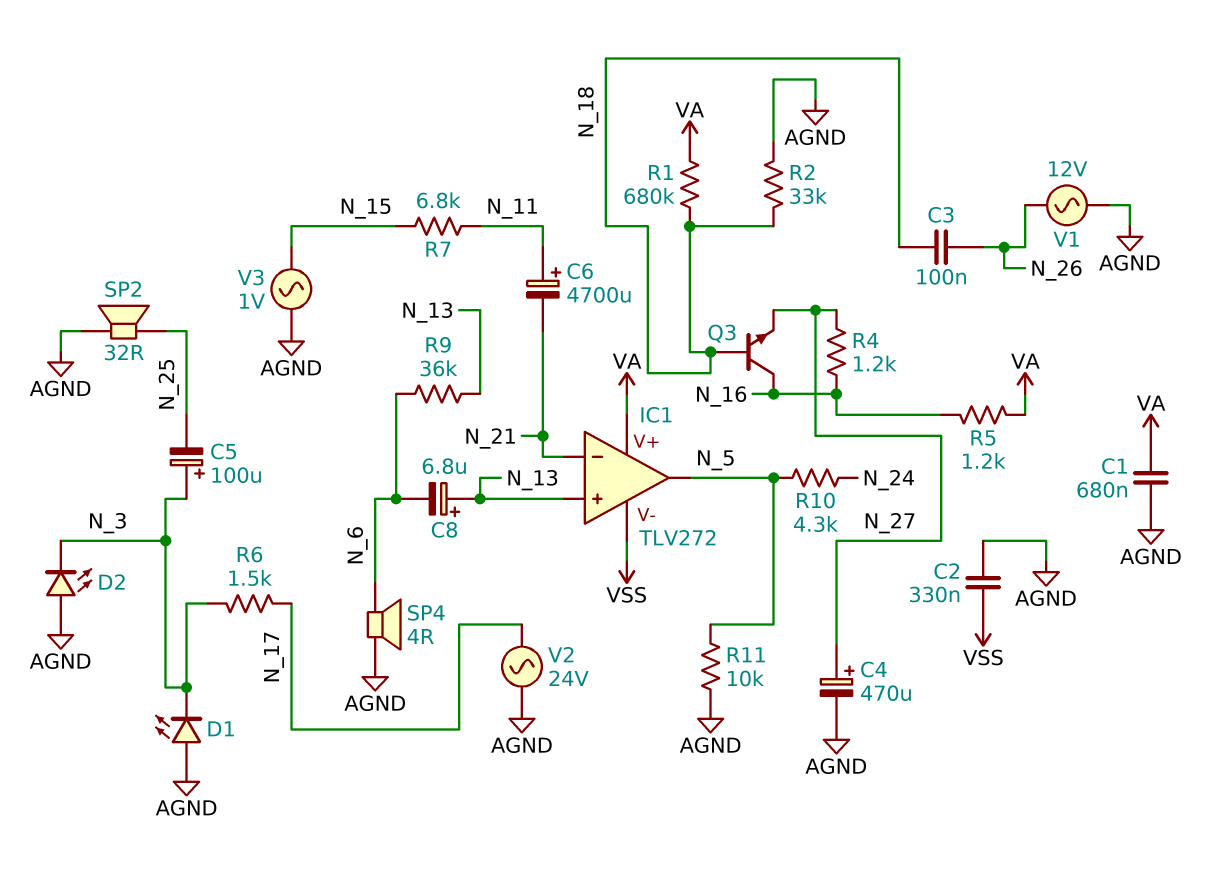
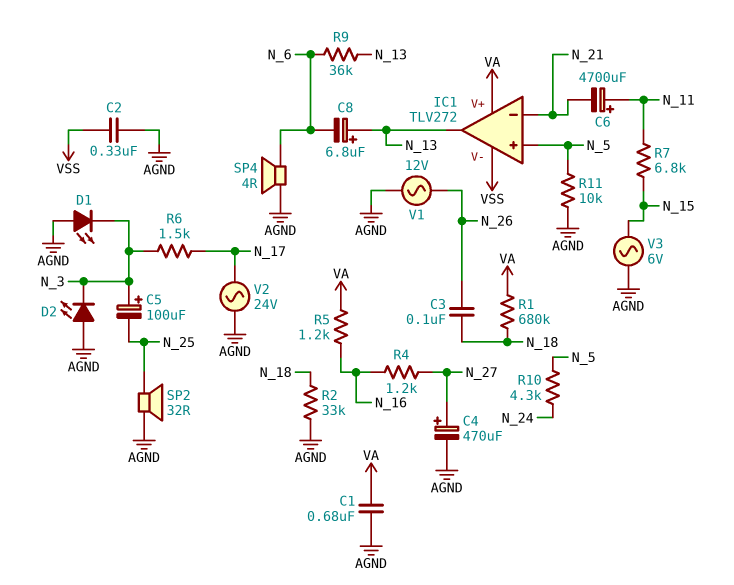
IC1 pin in+: N_13 -> N_5
IC1 pin out: N_5 -> N_13
Q3: NPN (B N_18, C N_16, E N_27) -> none
V3: AC 1V (AGND, N_15) -> AC 6V (AGND, N_15)

